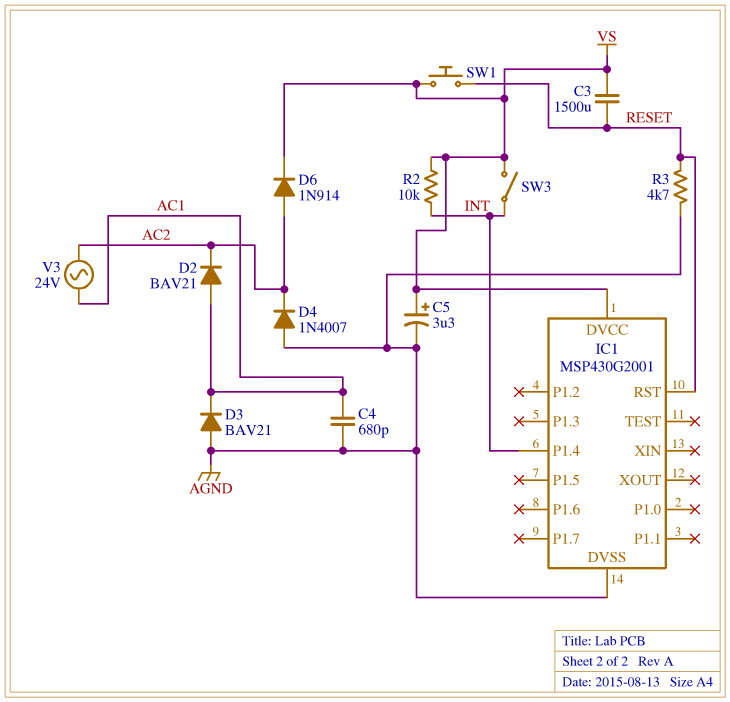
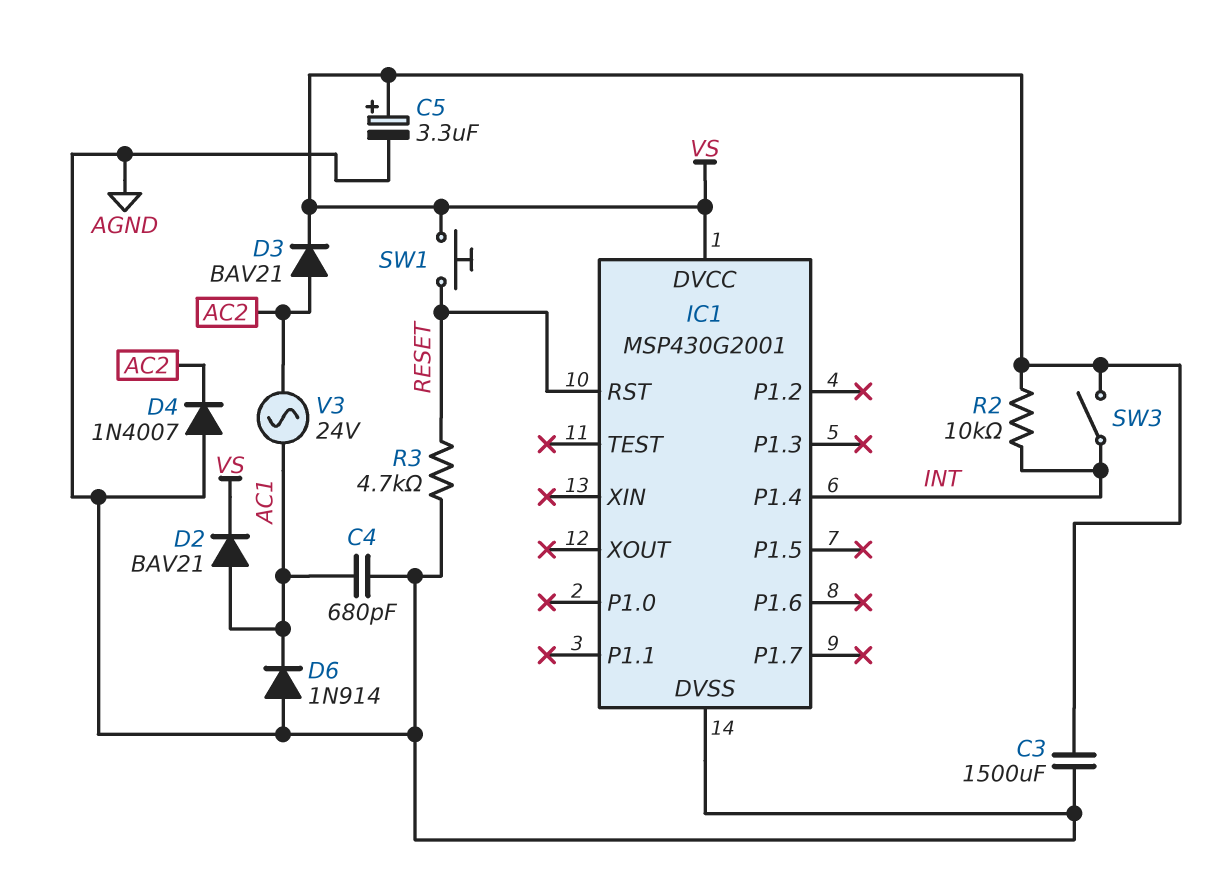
C3: 1500uF (RESET, VS) -> 1500uF (AGND, VS)
D2: diode BAV21 (A AC1, K AC2) -> diode BAV21 (A AC1, K VS)
D3: diode BAV21 (A AGND, K AC1) -> diode BAV21 (A AC2, K VS)
D6: diode 1N914 (A AC2, K VS) -> diode 1N914 (A AGND, K AC1)

